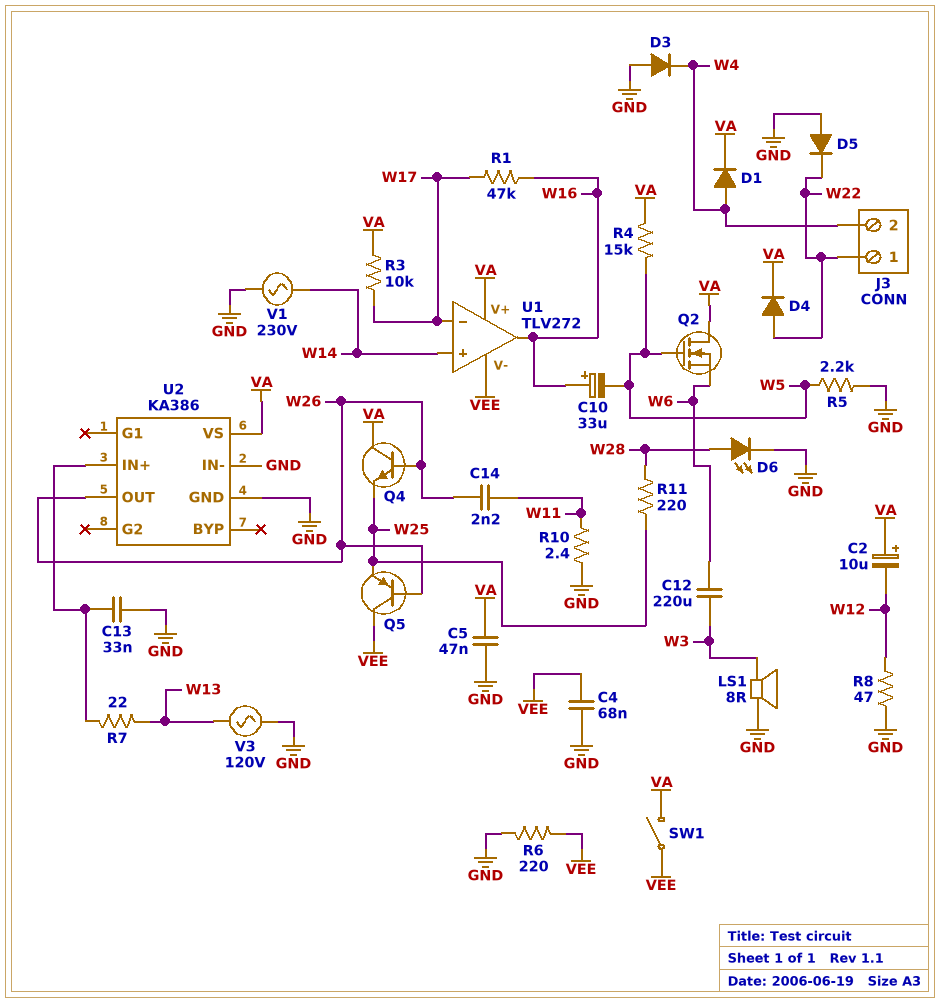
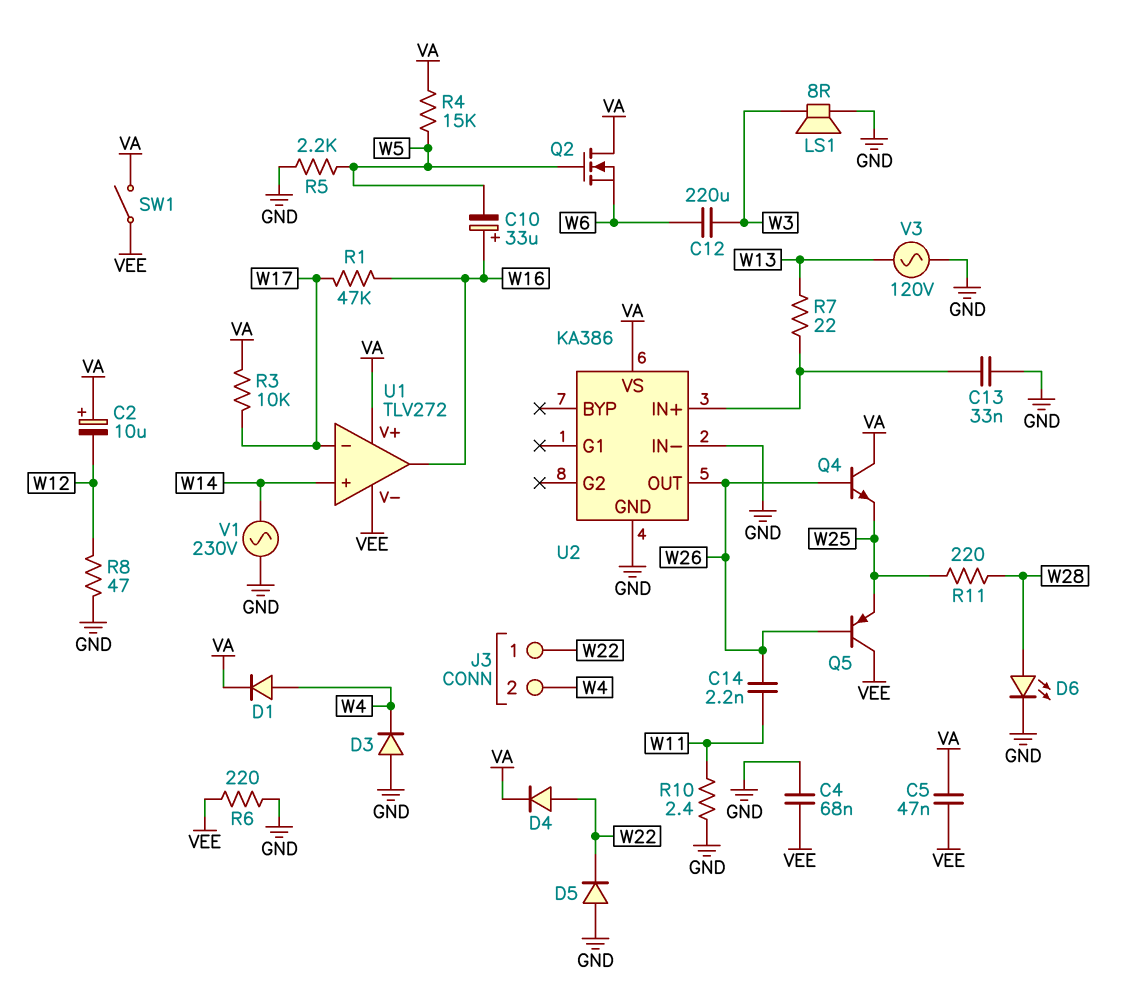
C5: 47nF (GND, VA) -> 47nF (VA, VEE)

